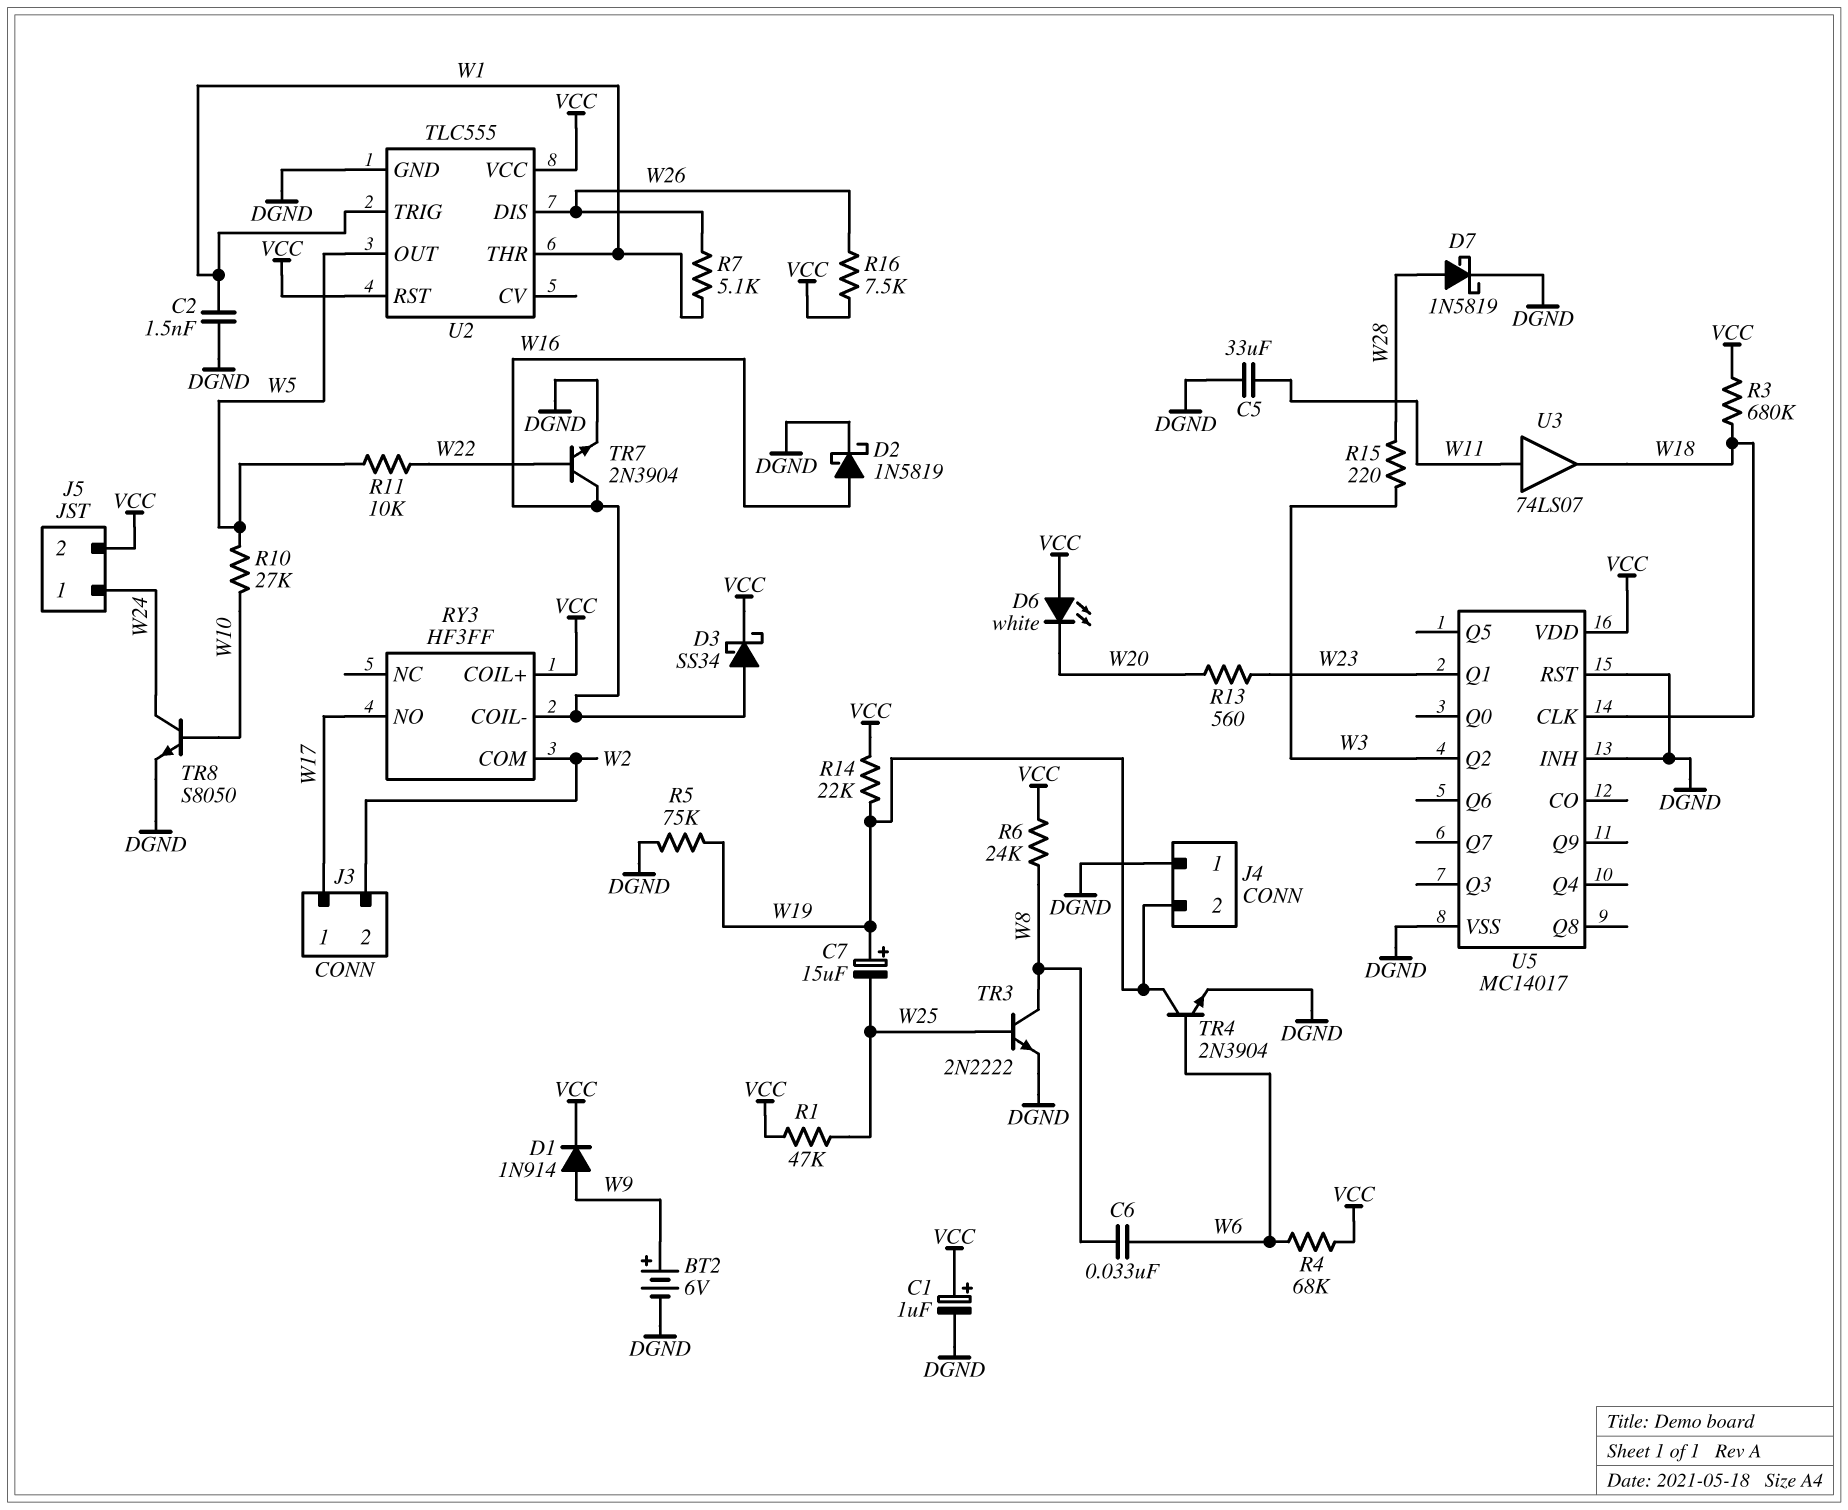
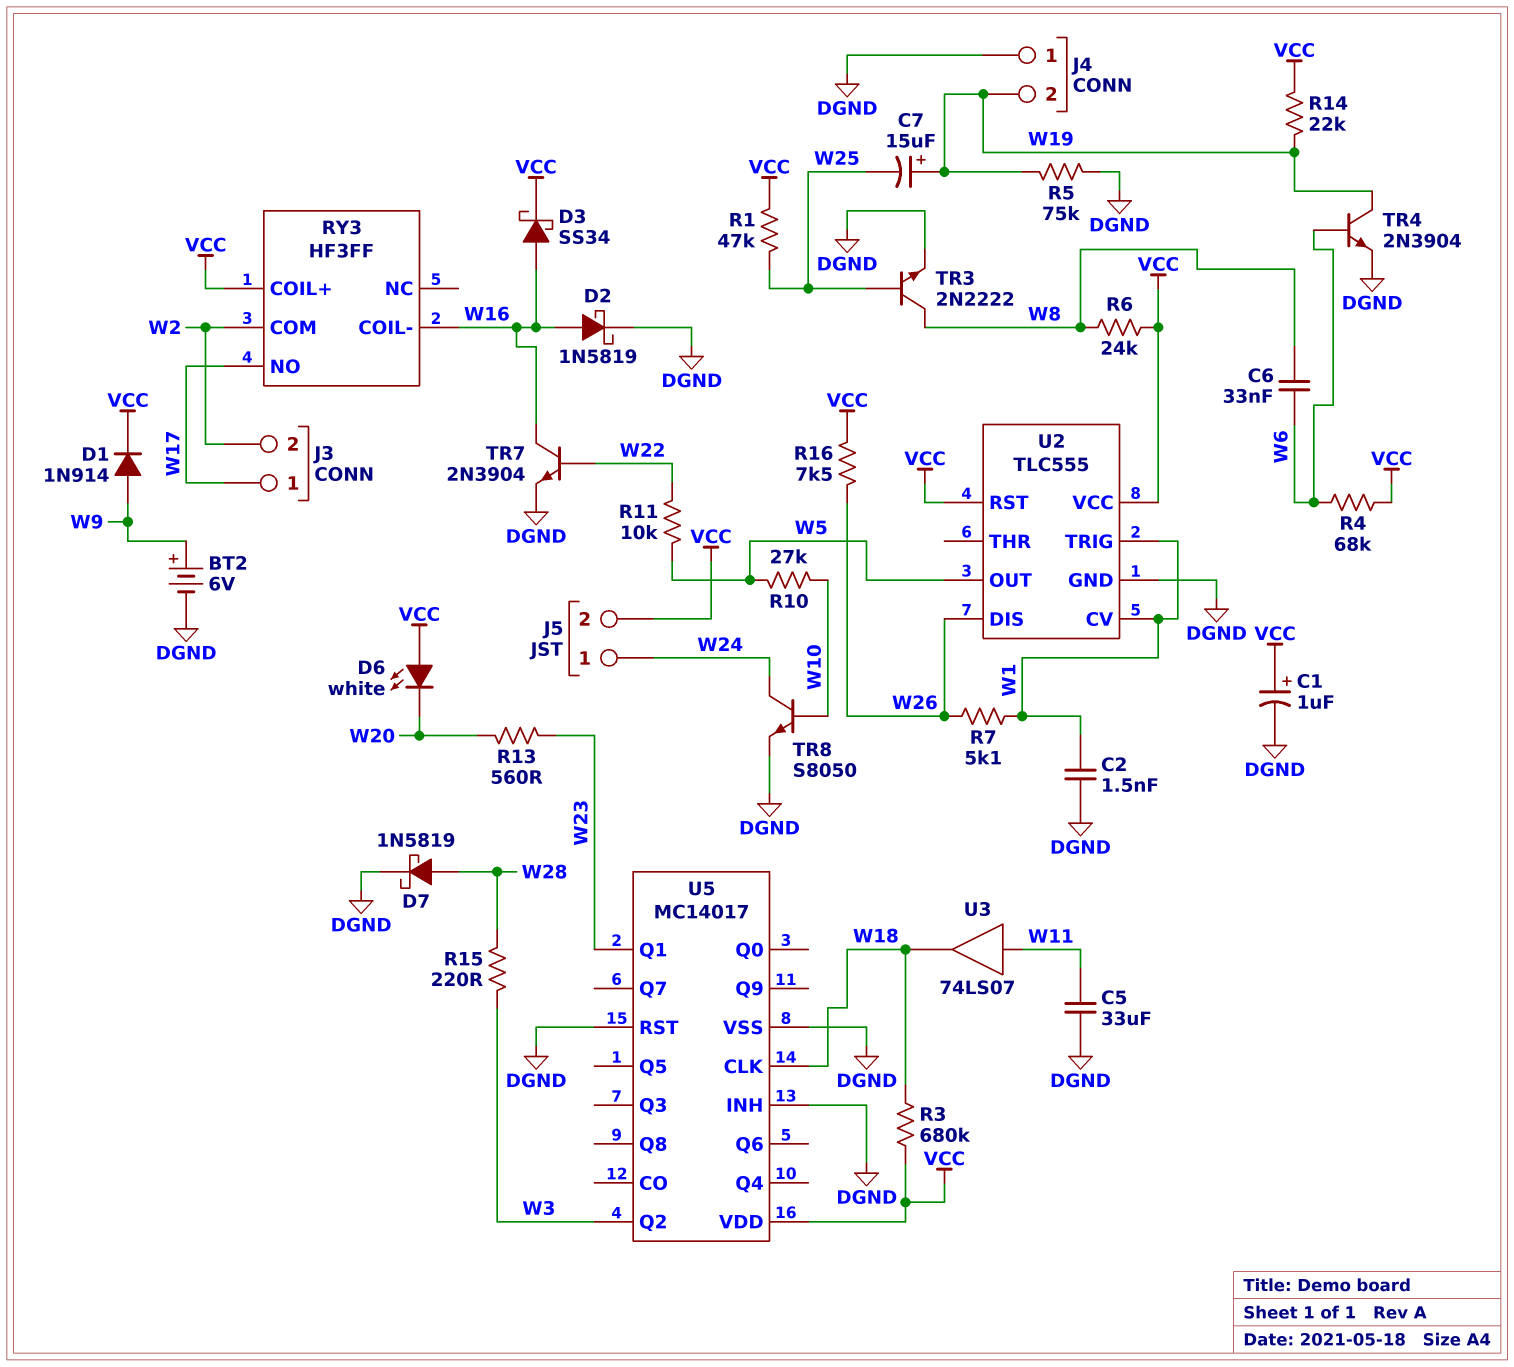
U2 pin CV: none -> W1
U2 pin THR: W1 -> none

